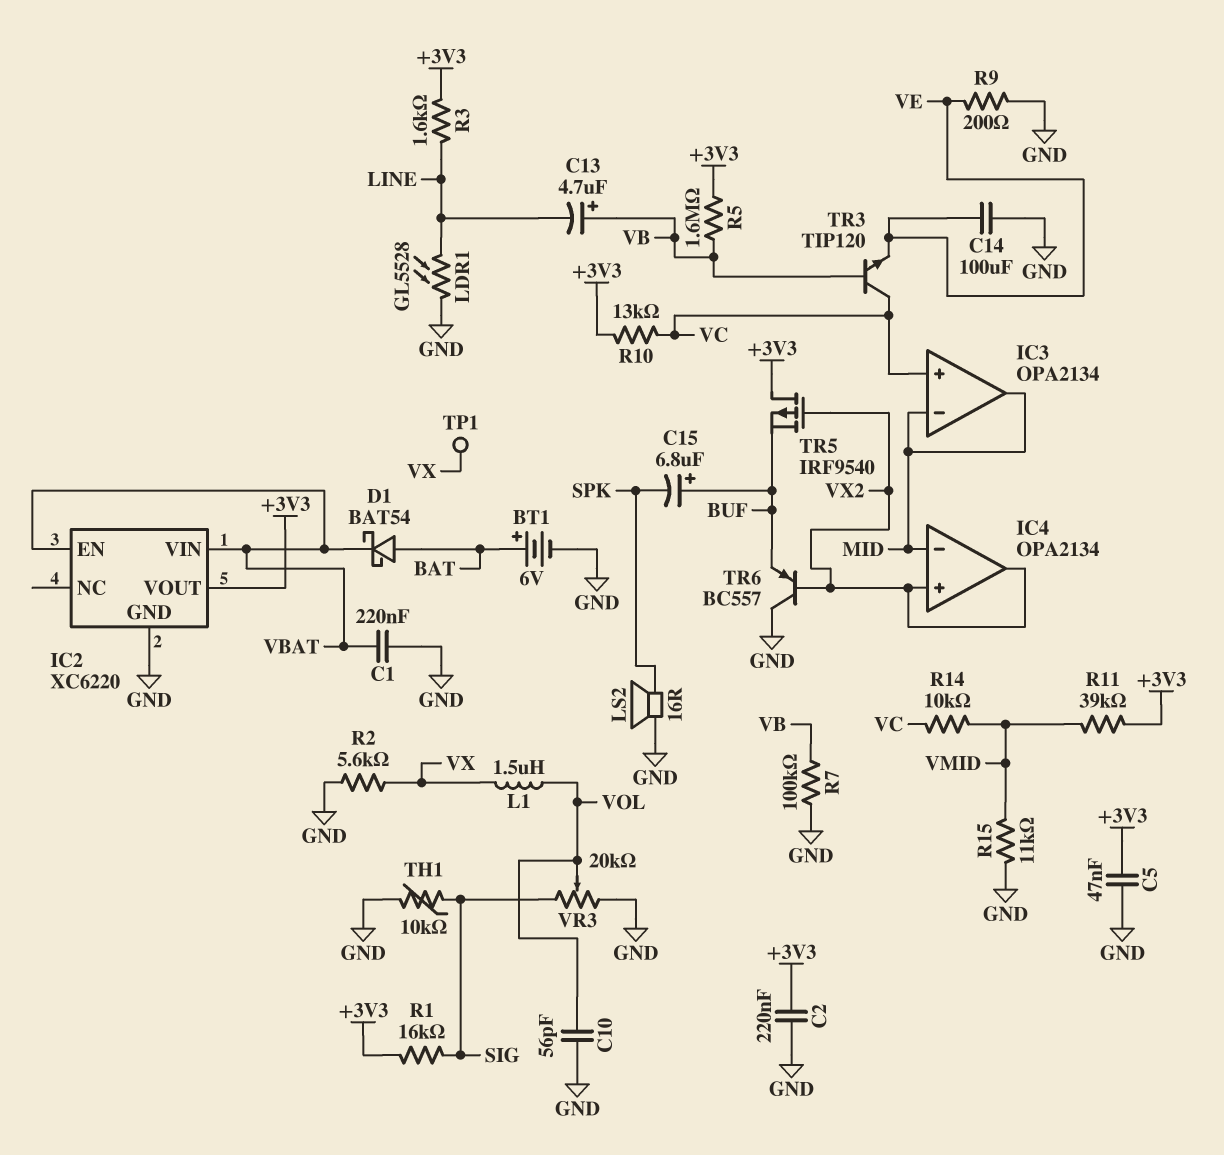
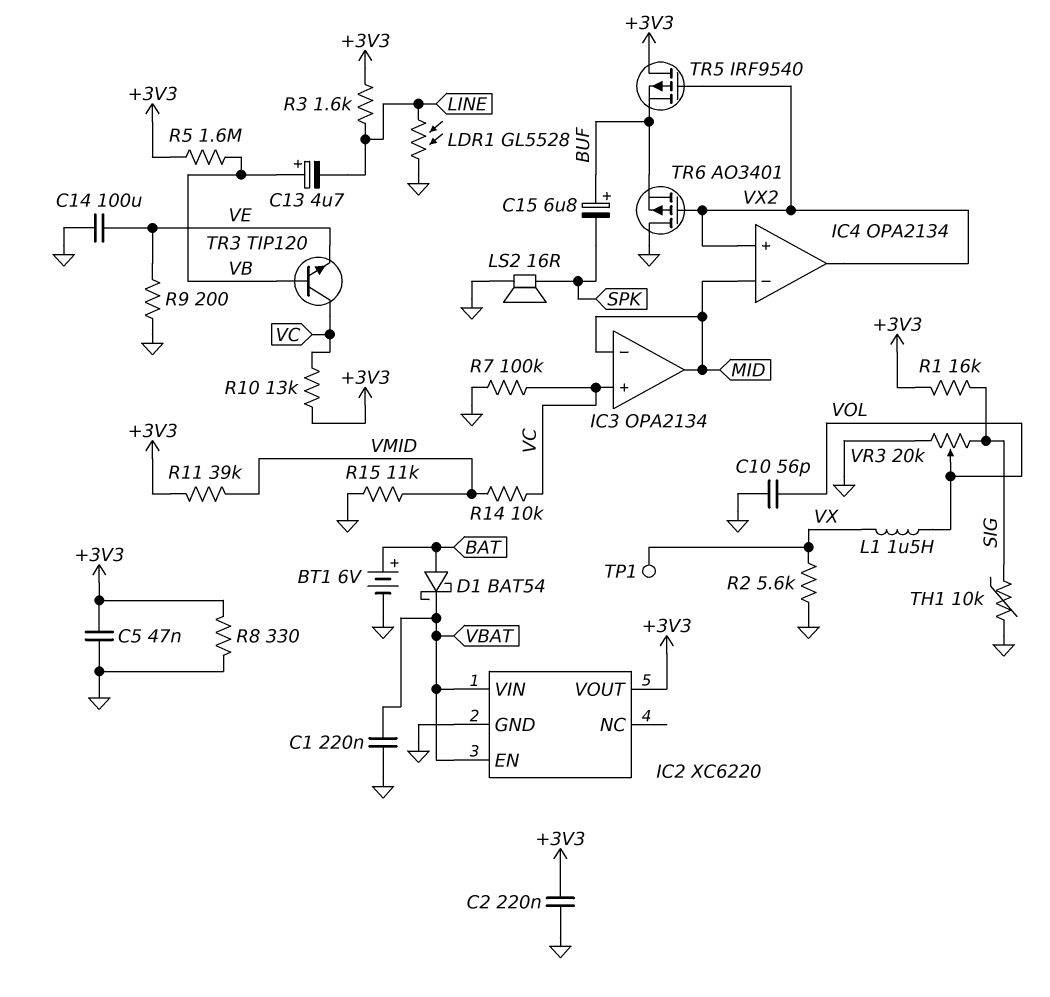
R7: 100k (GND, VB) -> 100k (GND, VC)
R8: none -> 330 (+3V3, GND)
TR6: PNP BC557 (B VX2, C GND, E BUF) -> PMOS AO3401 (G VX2, D GND, S BUF)

